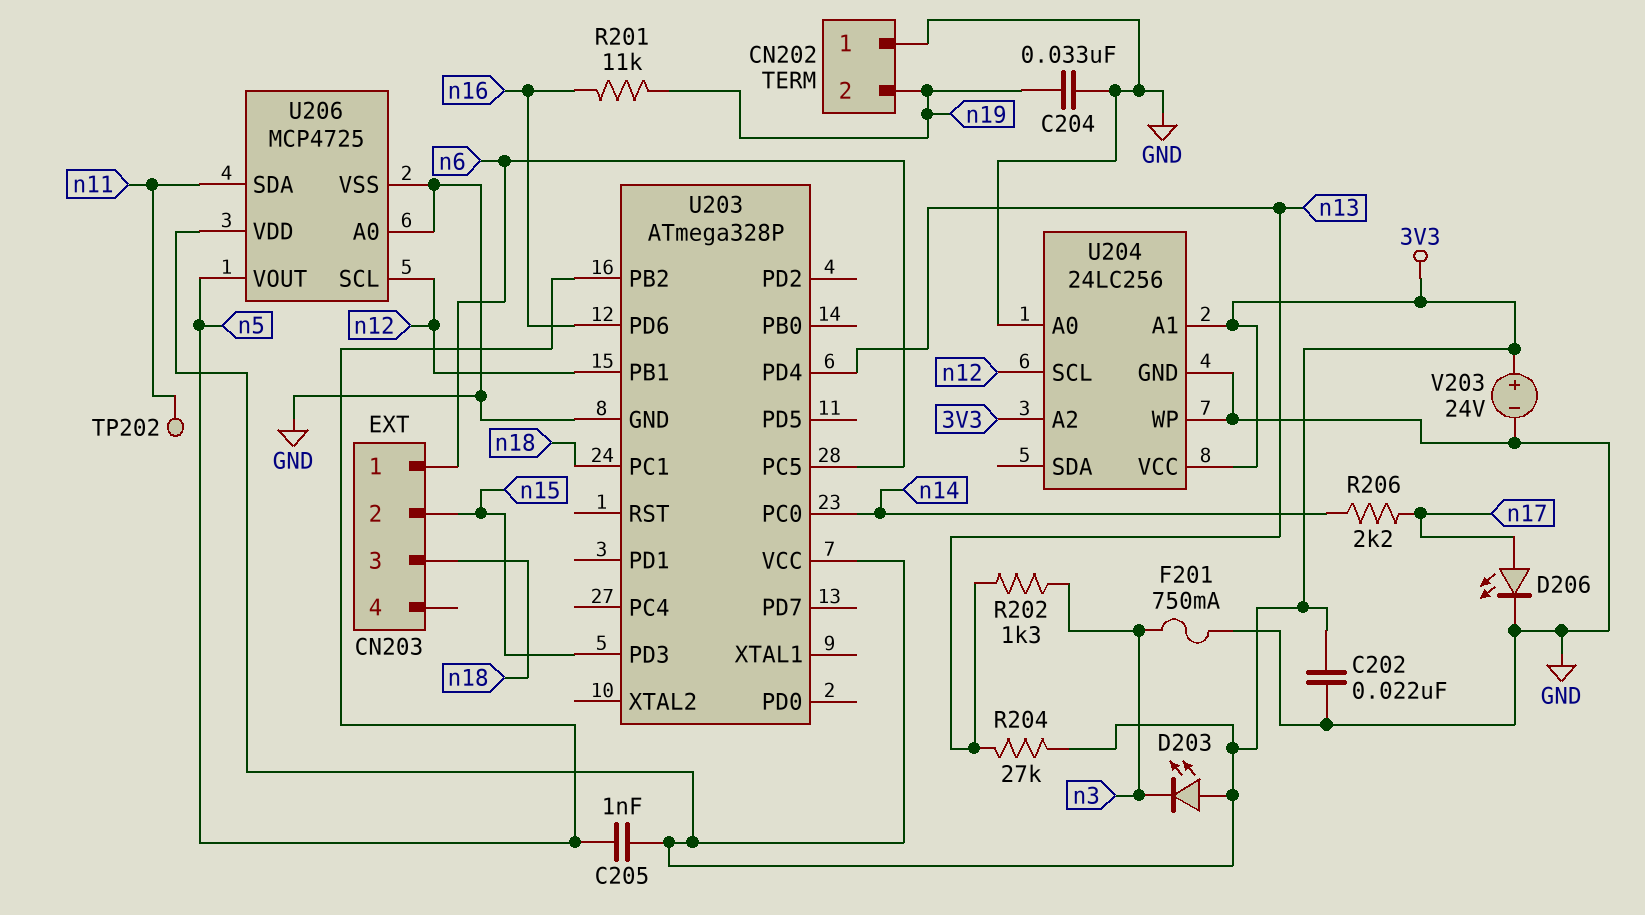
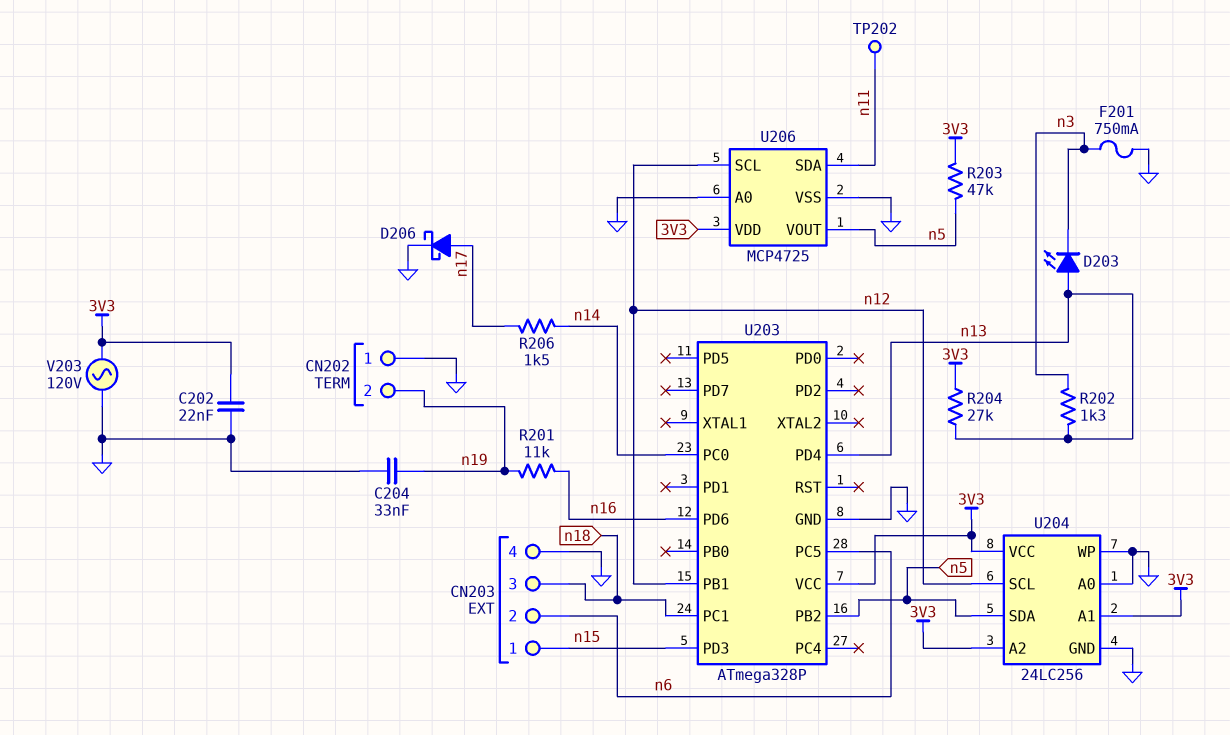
C205: 1nF (3V3, n5) -> none
CN203 pin 1: n6 -> n15
CN203 pin 2: n15 -> n6
CN203 pin 4: none -> GND
D203: LED (A 3V3, K n3) -> LED (A n13, K n3)
D206: LED (A n17, K GND) -> schottky (A n17, K GND)
R203: none -> 47k (3V3, n5)
R206: 2.2k (n14, n17) -> 1.5k (n14, n17)
U204 pin SDA: none -> n5
V203: 24V (plus 3V3, minus GND) -> AC 120V (3V3, GND)

